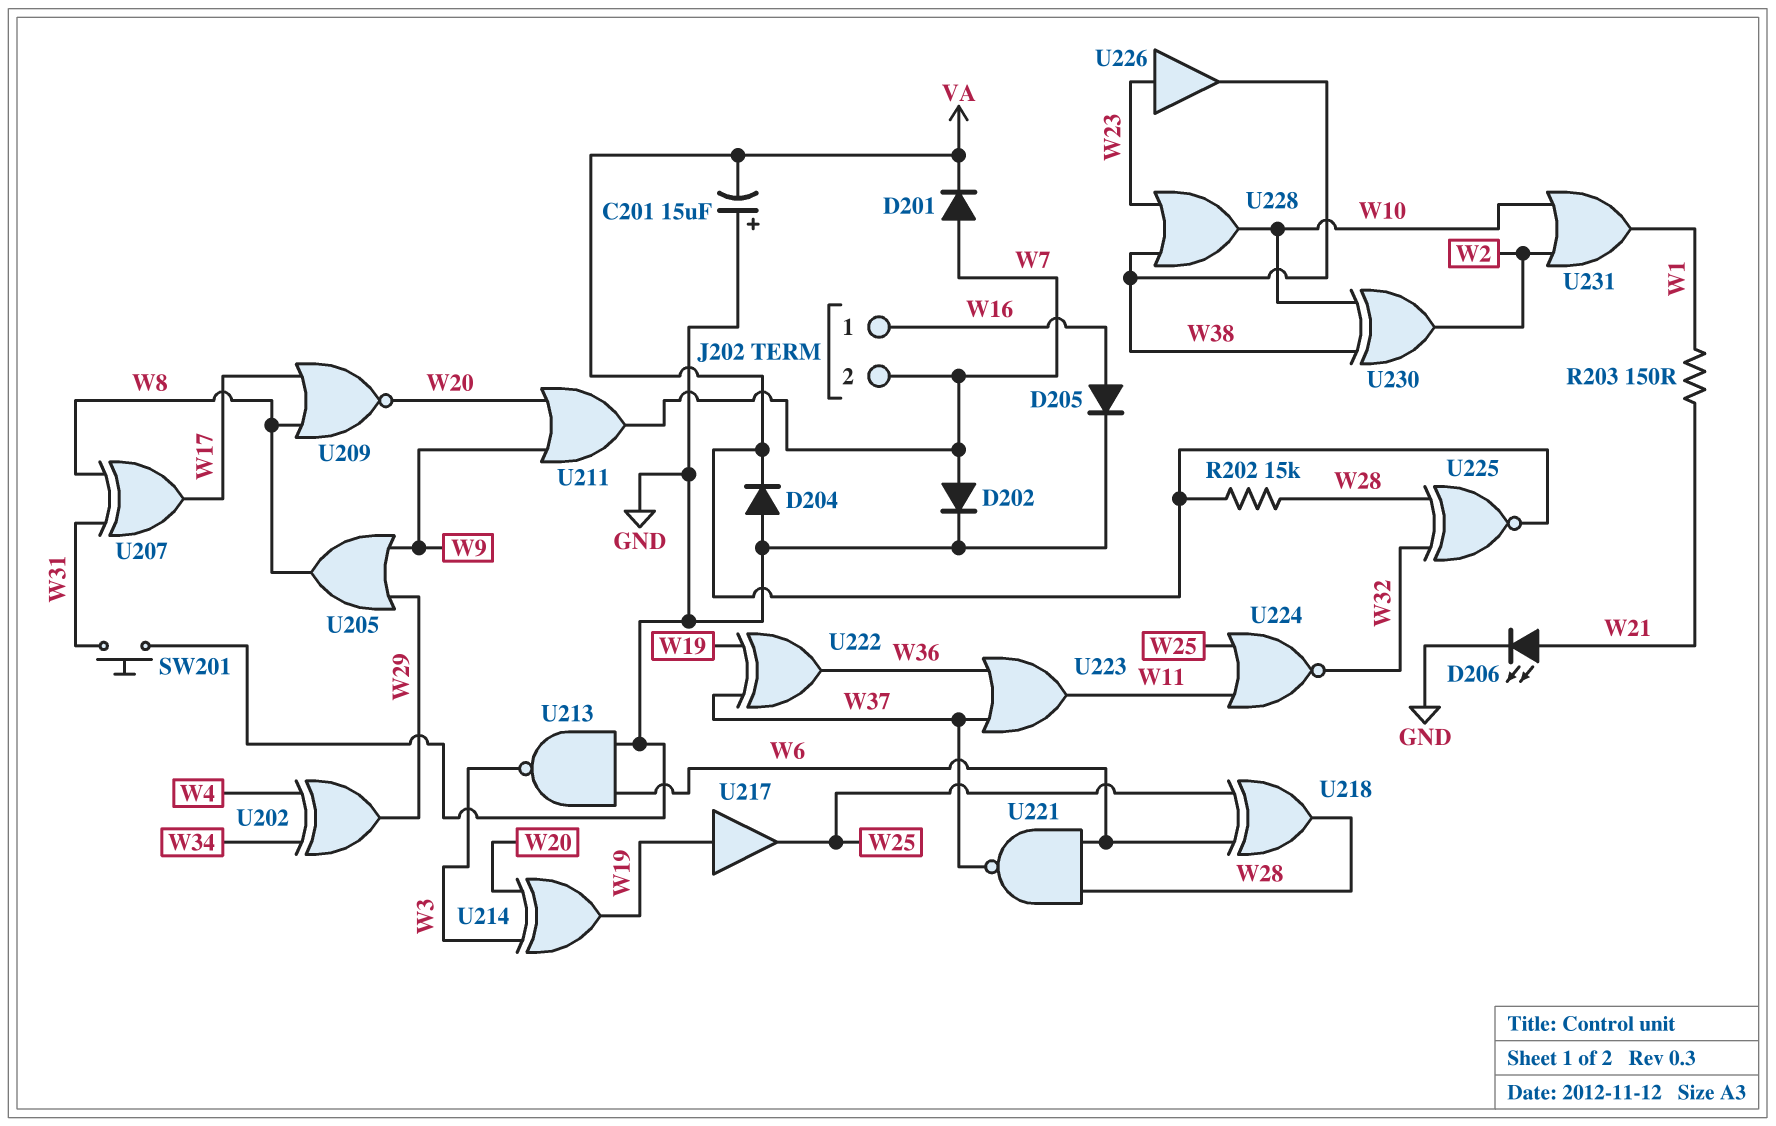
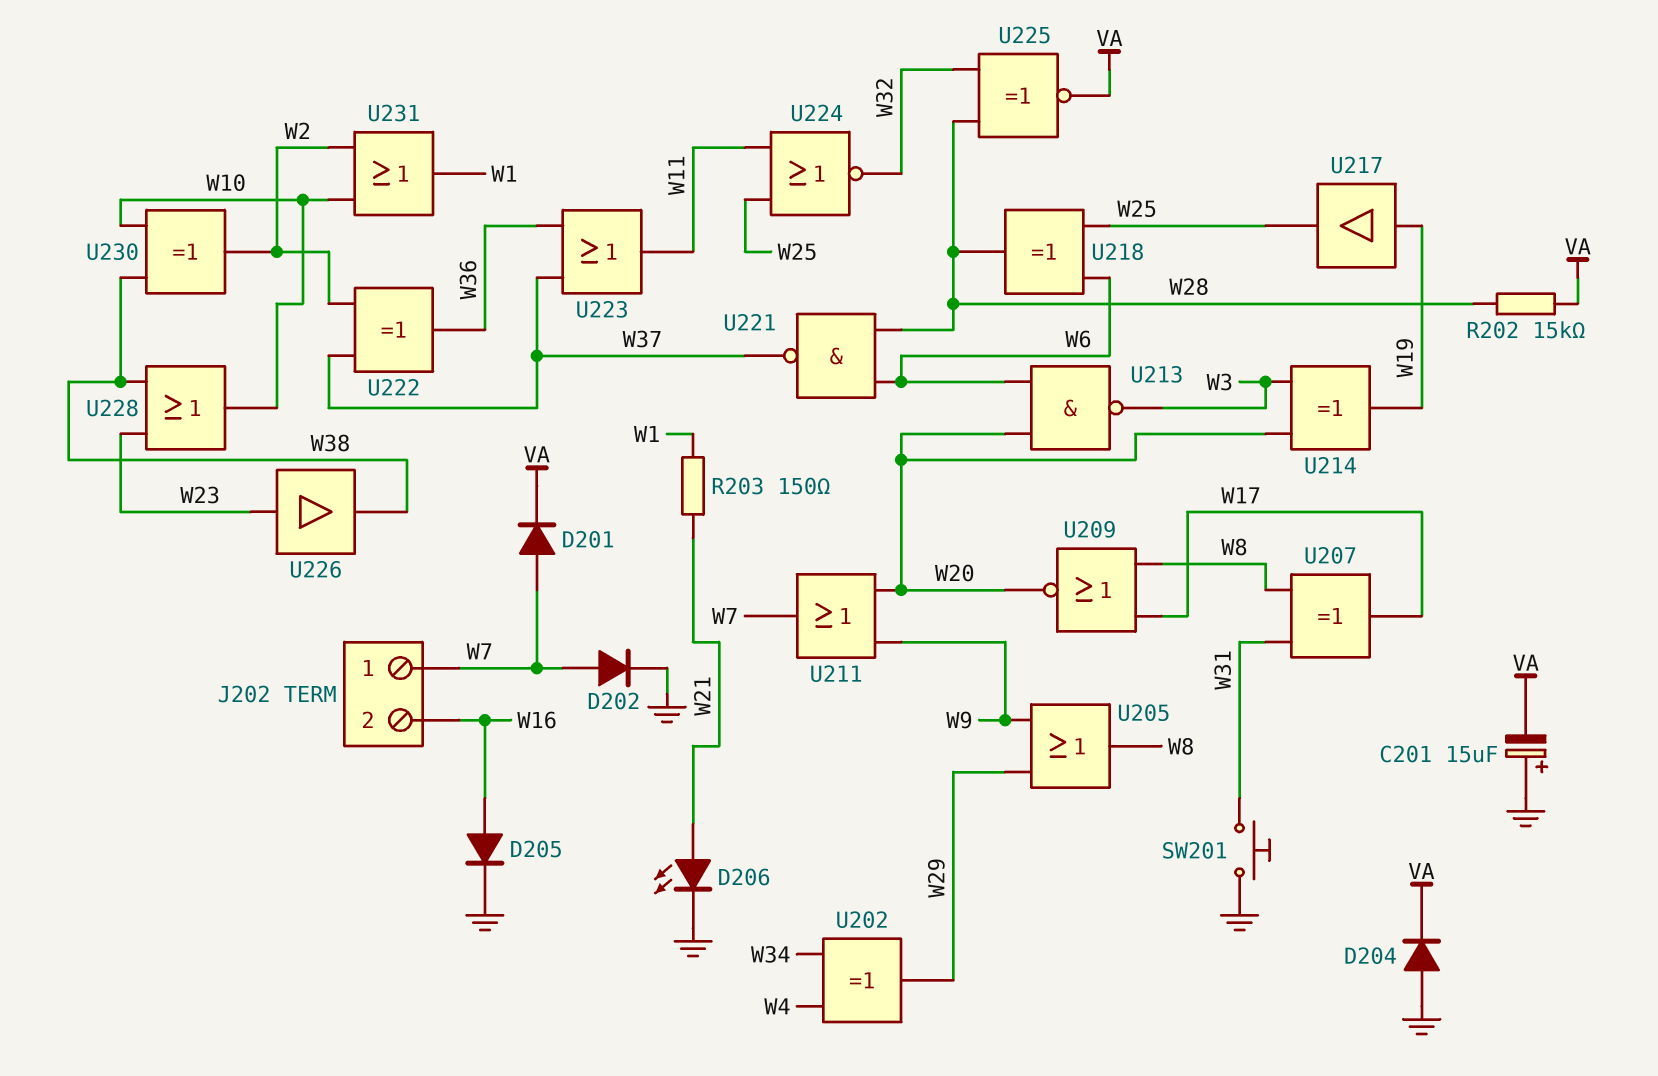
J202 pin 1: W16 -> W7
J202 pin 2: W7 -> W16
U213: NAND (in GND, in W6, out W3) -> NAND (in W6, in W20, out W3)
U222: XOR (in W19, in W37, out W36) -> XOR (in W2, in W37, out W36)

